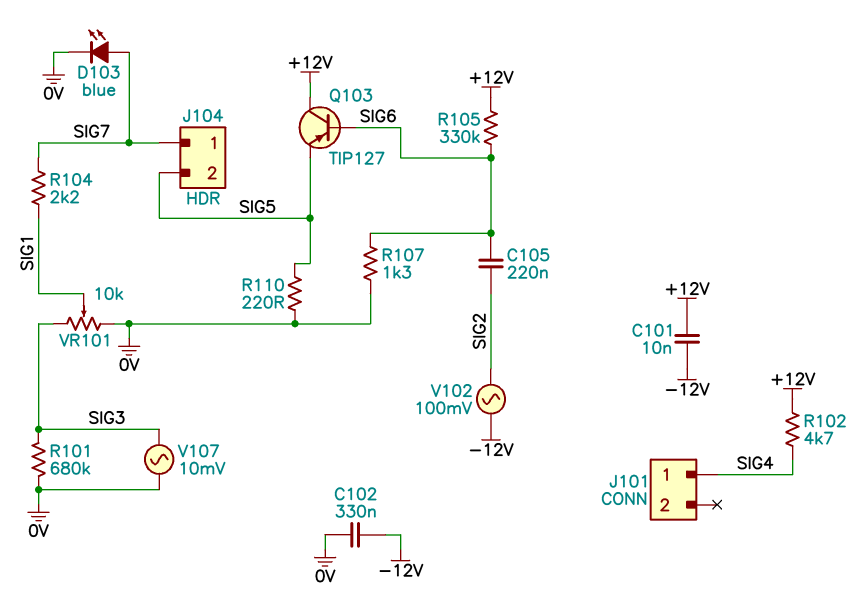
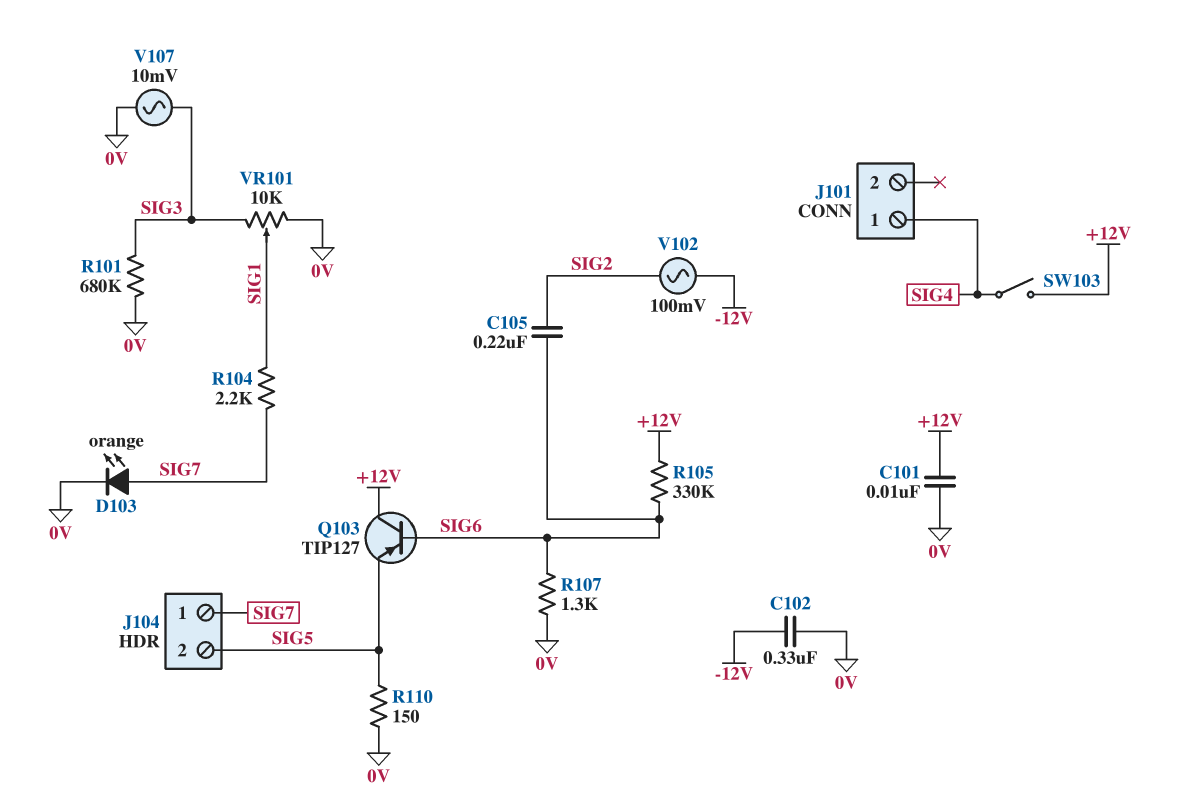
C101: 10nF (+12V, -12V) -> 10nF (+12V, 0V)
D103: LED blue (A SIG7, K 0V) -> LED orange (A SIG7, K 0V)
R102: 4.7k (+12V, SIG4) -> none
R110: 220 (0V, SIG5) -> 150 (0V, SIG5)
SW103: none -> switch (+12V, SIG4)

